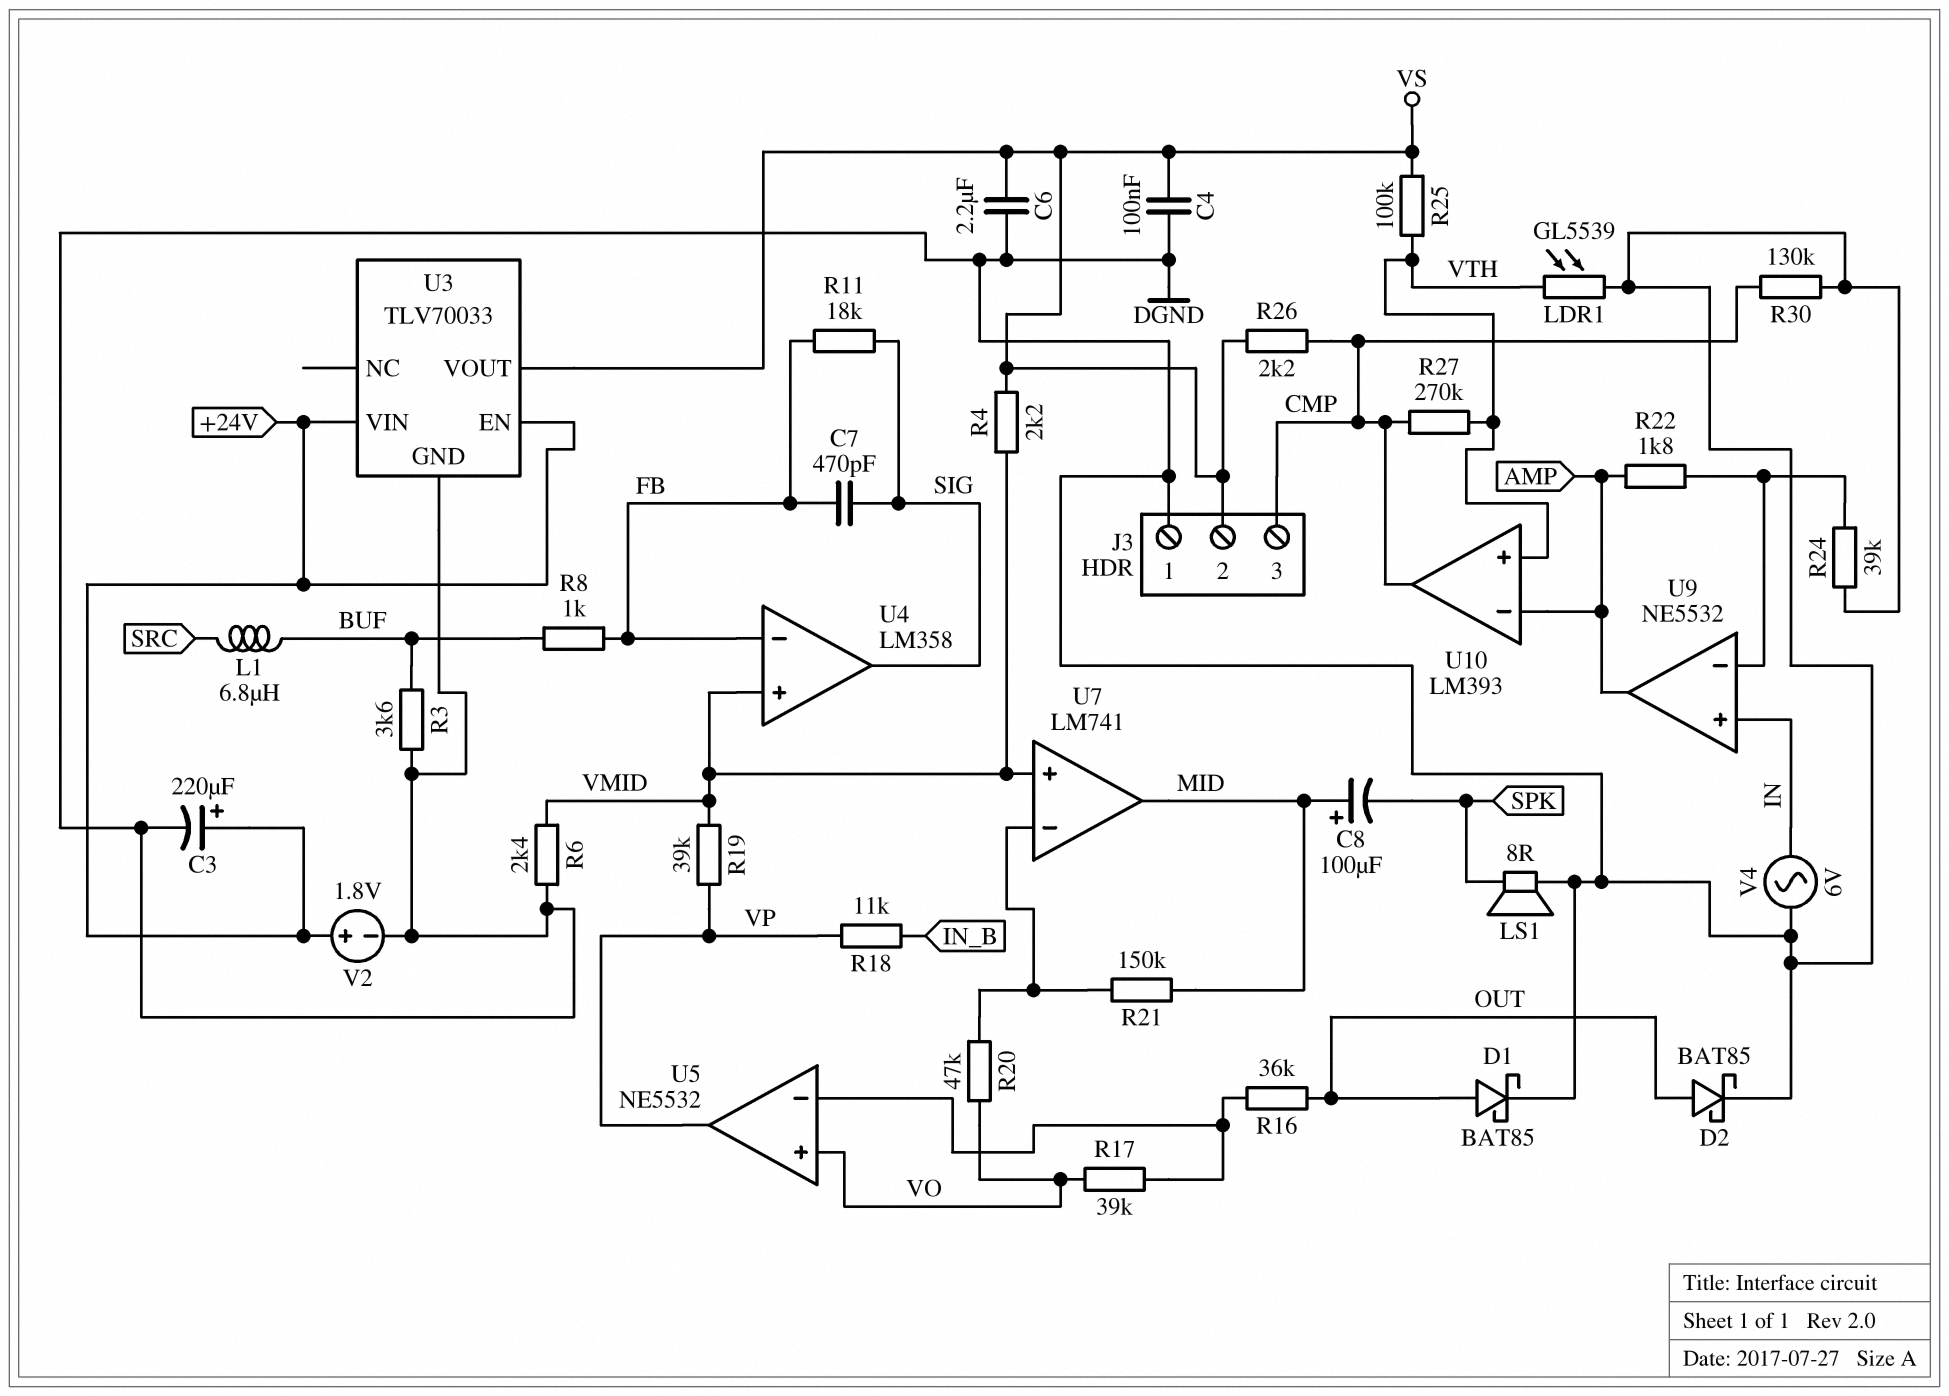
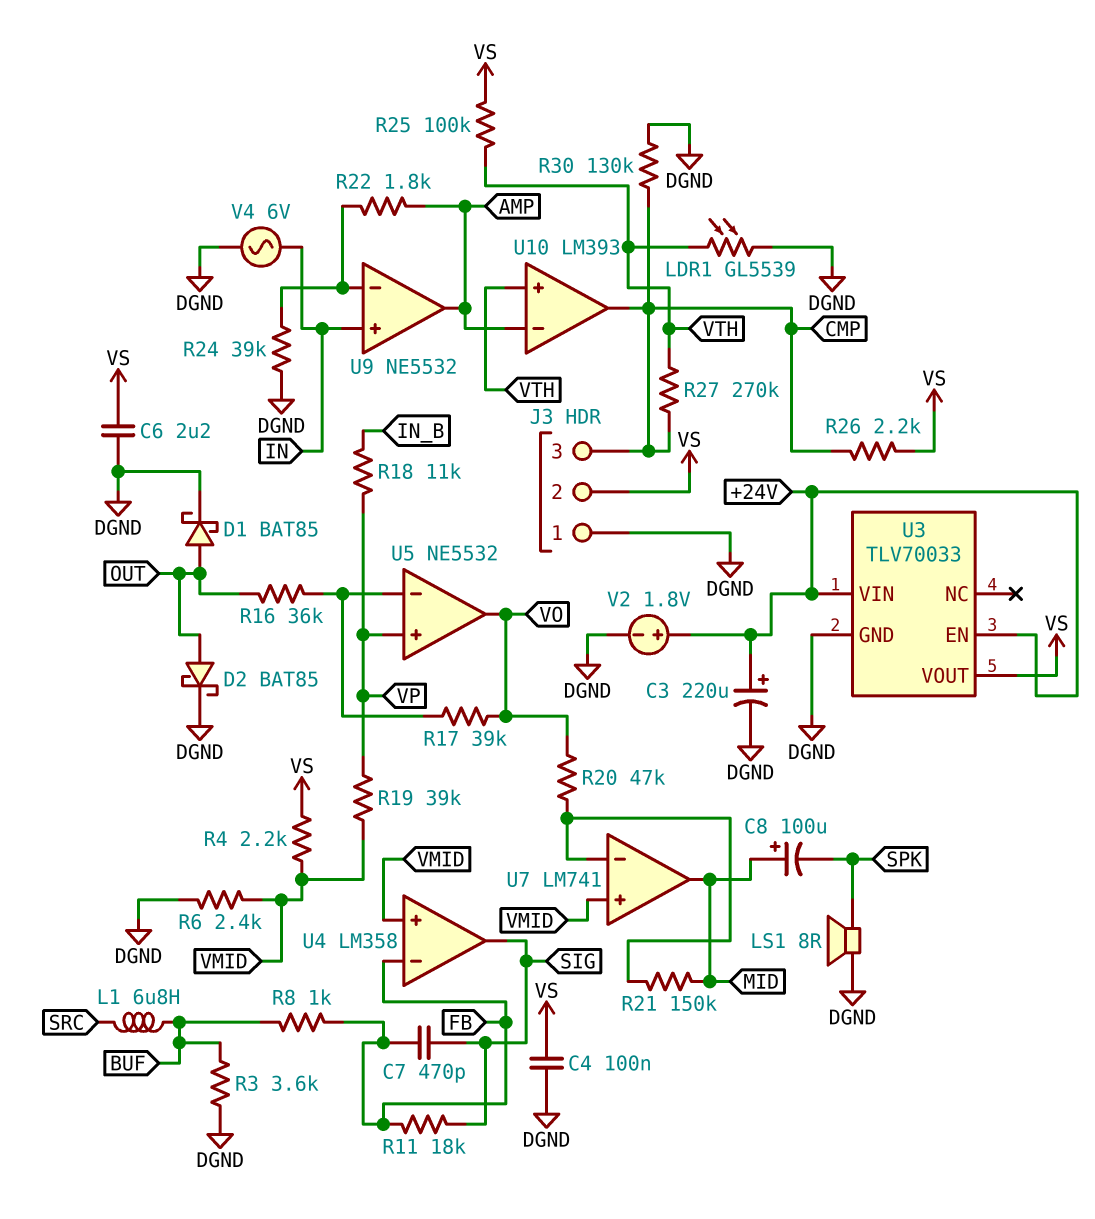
U5 pin in+: VO -> VP
U5 pin out: VP -> VO

